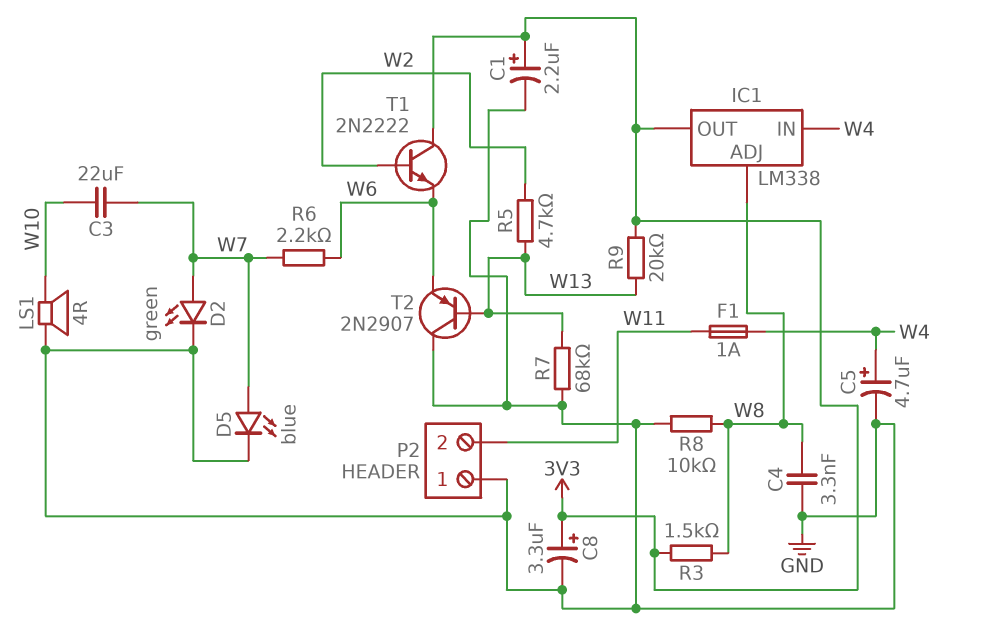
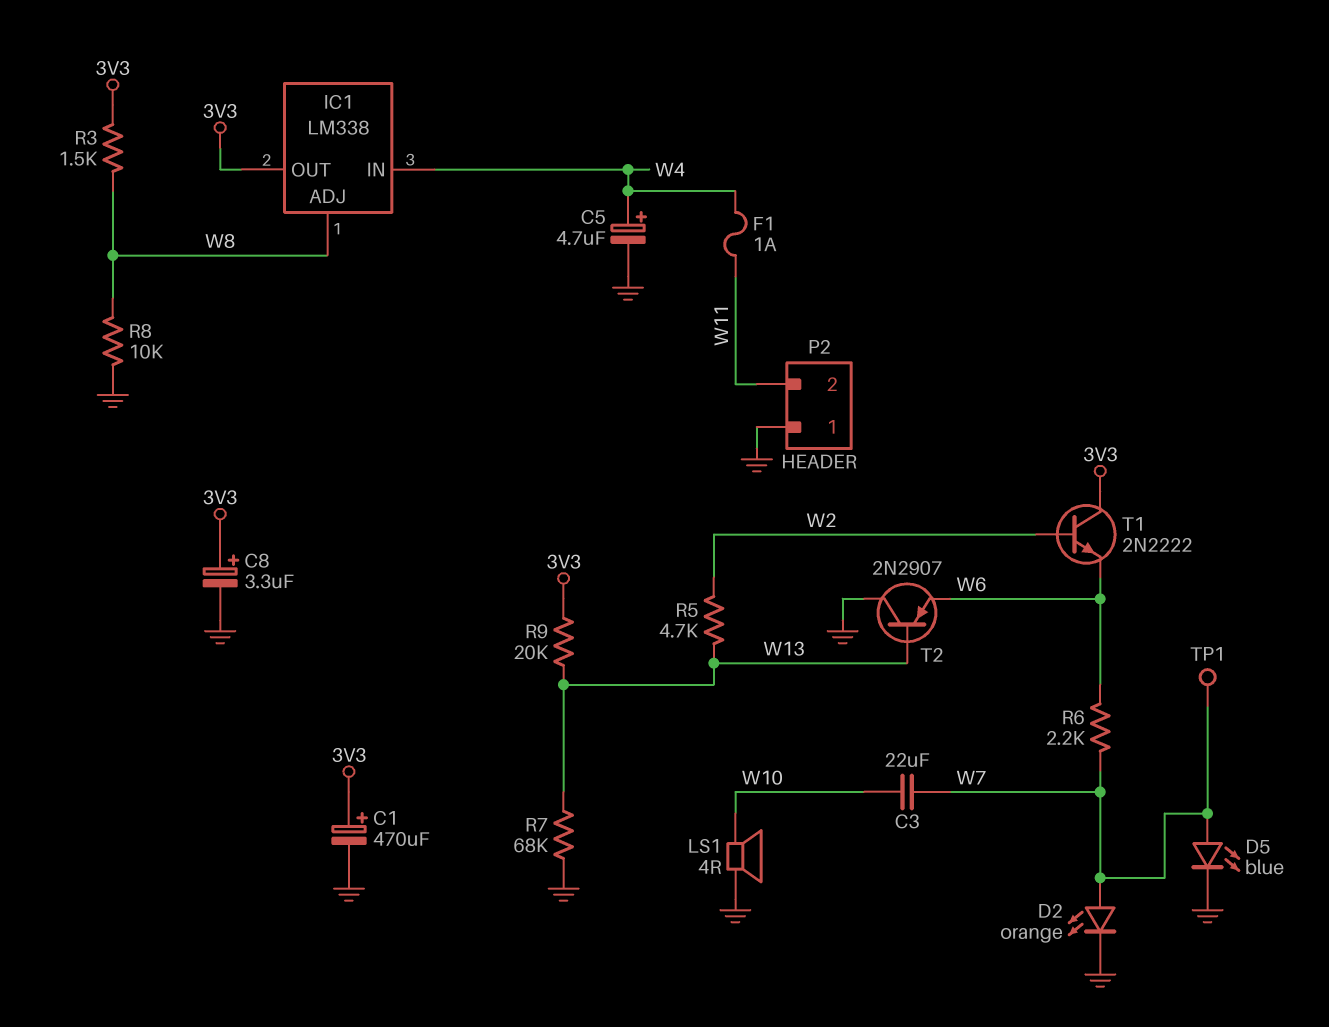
C1: 2.2uF (plus 3V3, minus GND) -> 470uF (plus 3V3, minus GND)
C4: 3.3nF (GND, W8) -> none
D2: LED green (A W7, K GND) -> LED orange (A W7, K GND)
TP1: none -> test point (W7)

